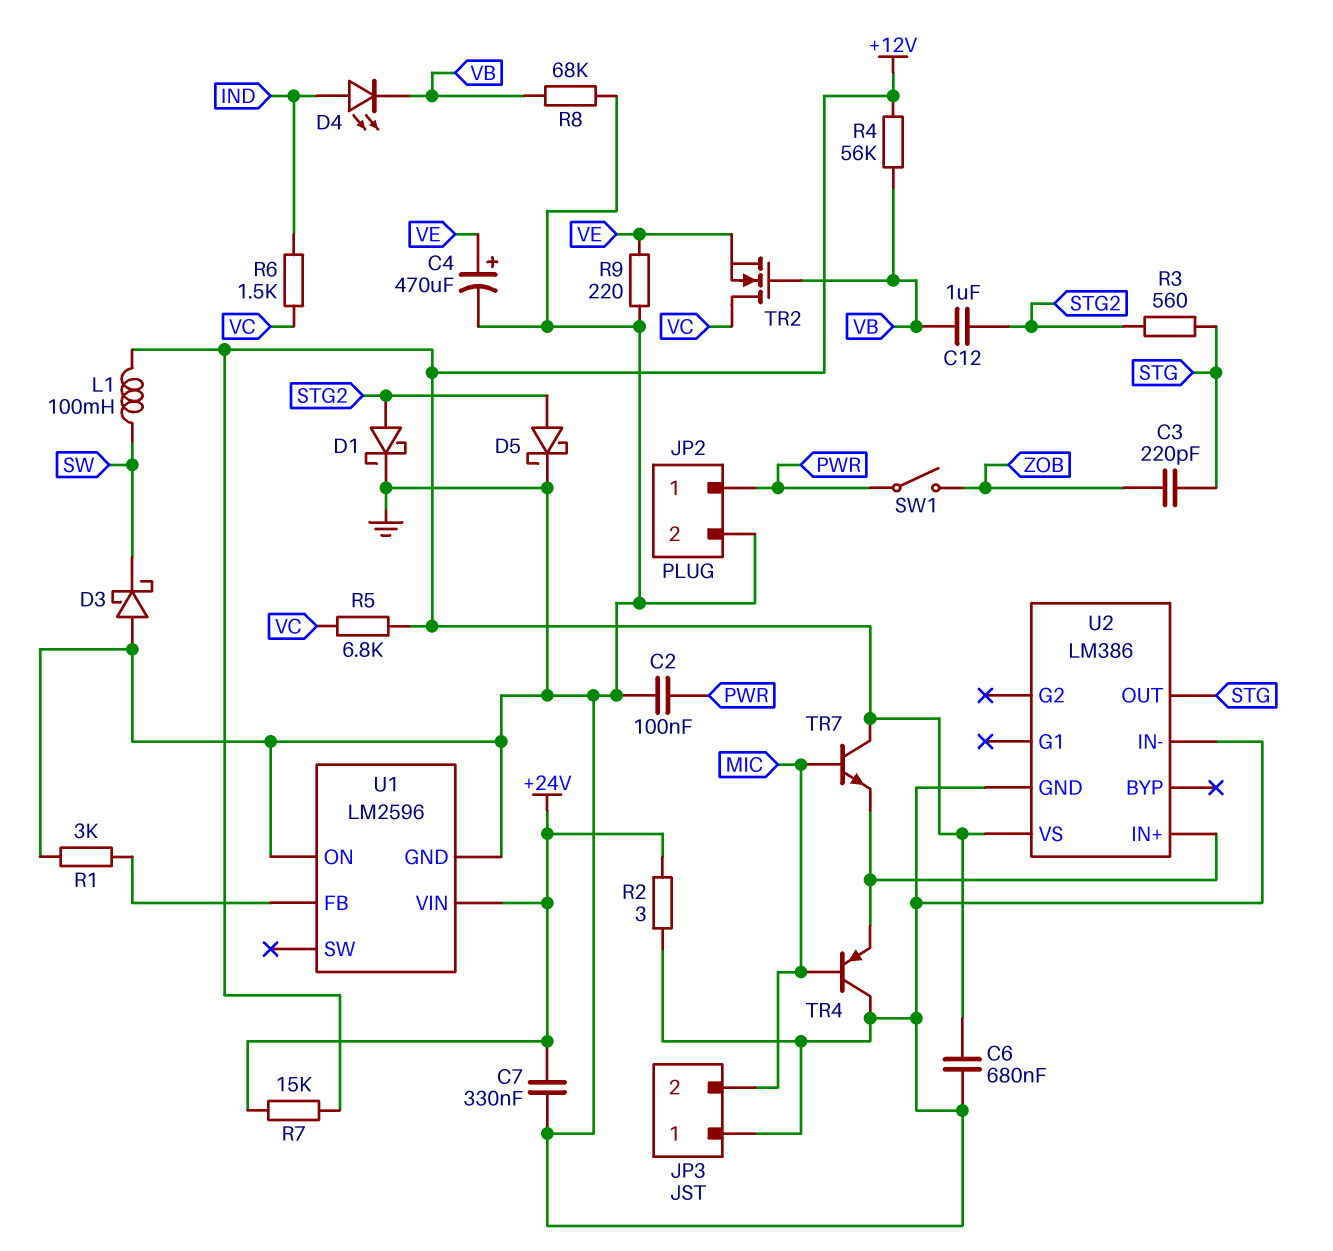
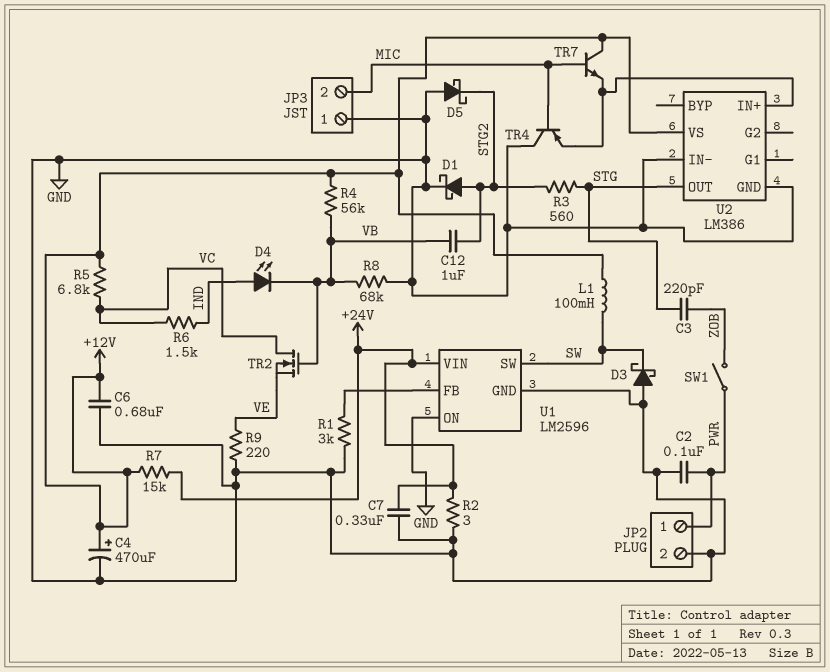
C4: 470uF (plus VE, minus GND) -> 470uF (plus +12V, minus GND)
D5: schottky (A STG2, K GND) -> schottky (A GND, K STG2)
U1 pin SW: none -> SW

